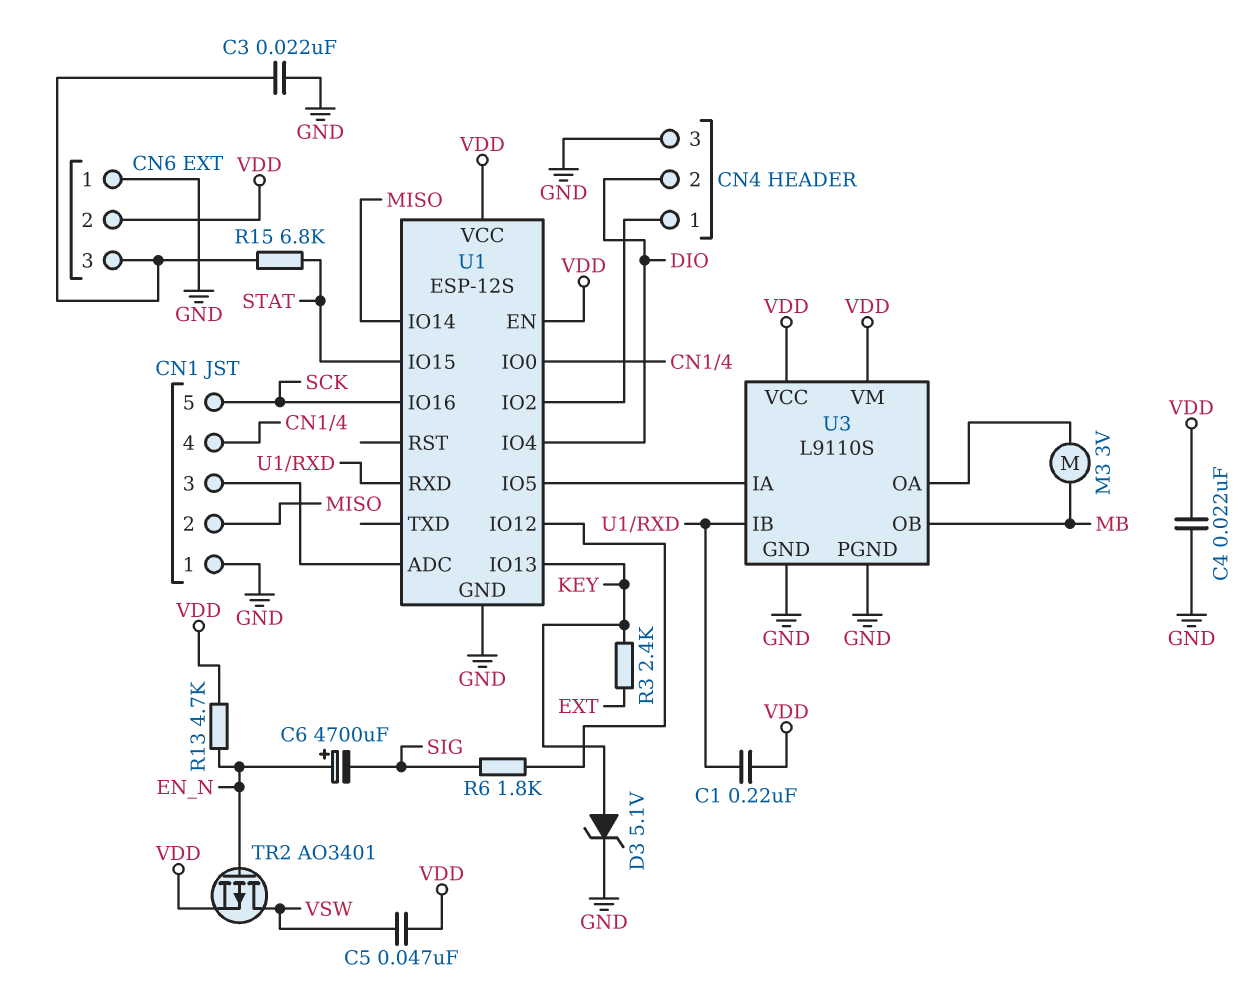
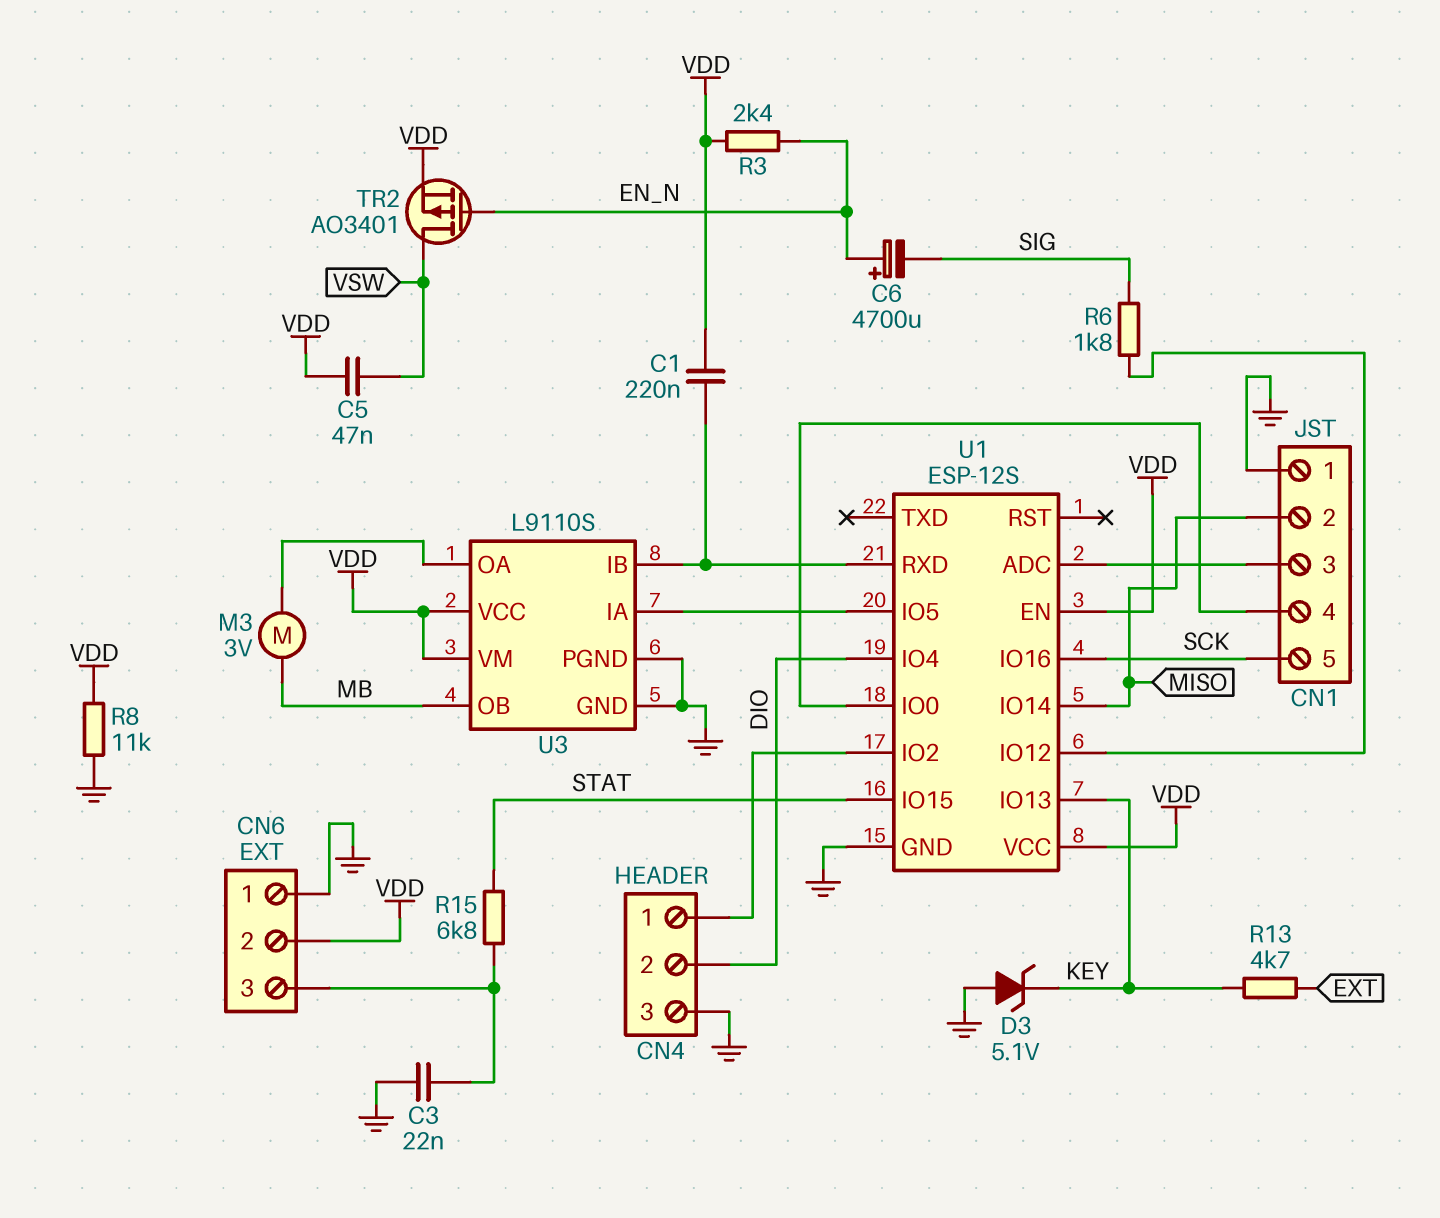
C4: 22nF (GND, VDD) -> none
D3: zener 5.1V (A KEY, K GND) -> zener 5.1V (A GND, K KEY)
R3: 2.4k (EXT, KEY) -> 2.4k (EN_N, VDD)
R8: none -> 11k (GND, VDD)
R13: 4.7k (EN_N, VDD) -> 4.7k (EXT, KEY)

